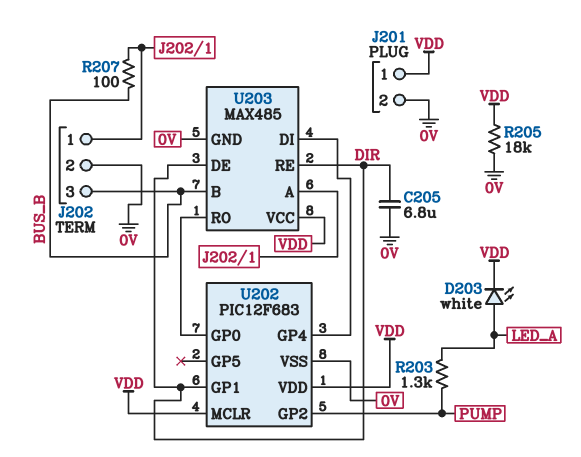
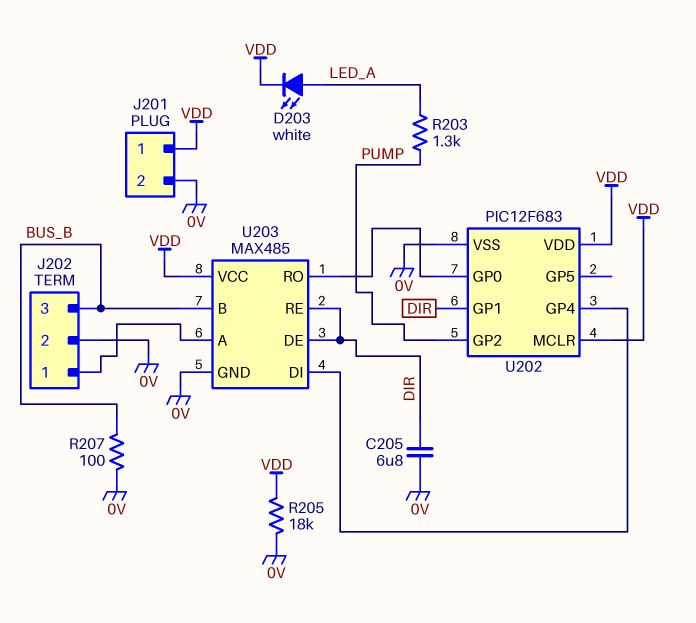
R207: 100 (BUS_B, J202/1) -> 100 (0V, BUS_B)

